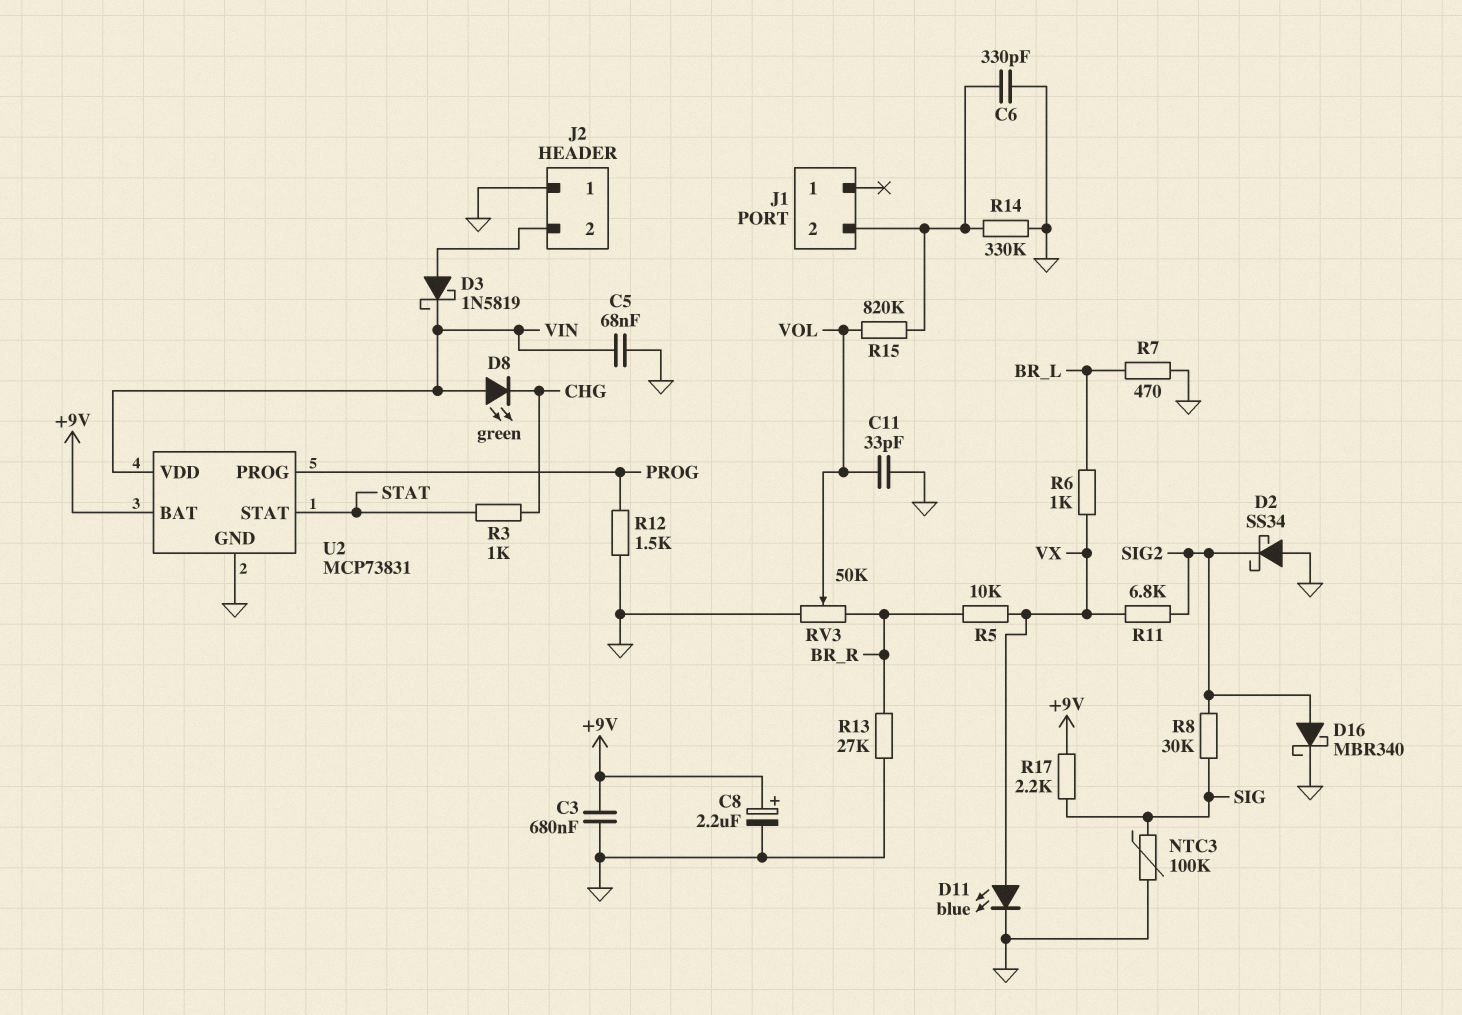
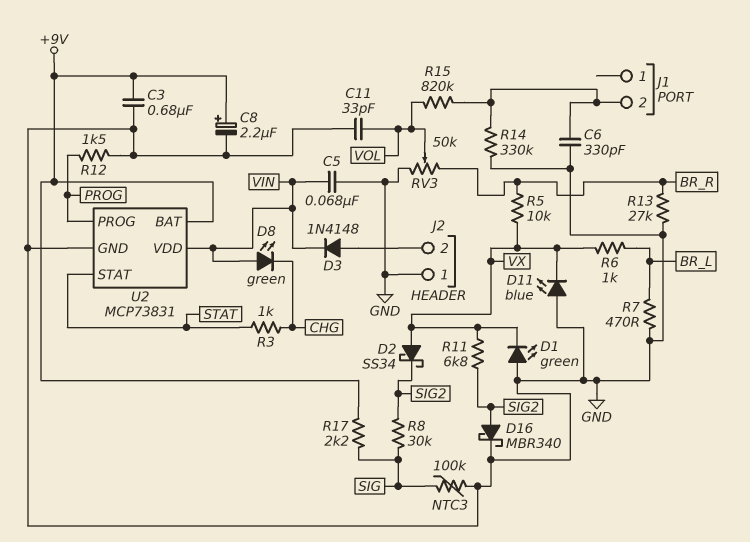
D1: none -> LED green (A GND, K VX)
D2: schottky SS34 (A GND, K SIG2) -> schottky SS34 (A VX, K SIG2)
D3: schottky 1N5819 (A J2/2, K VIN) -> diode 1N4148 (A J2/2, K VIN)
D11: LED blue (A VX, K GND) -> LED blue (A GND, K VX)

